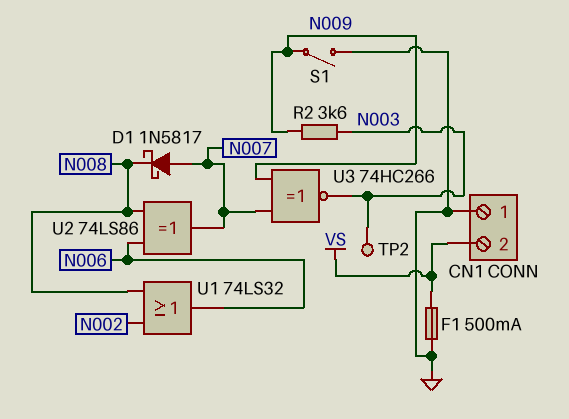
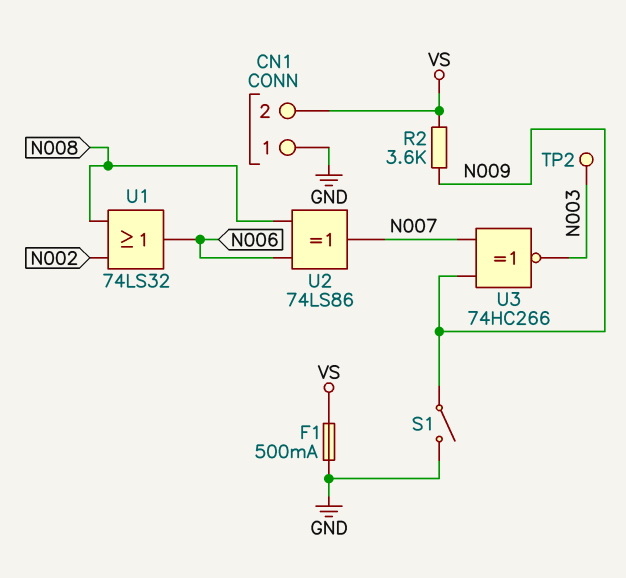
D1: schottky 1N5817 (A N007, K N008) -> none
R2: 3.6k (N003, N009) -> 3.6k (N009, VS)

